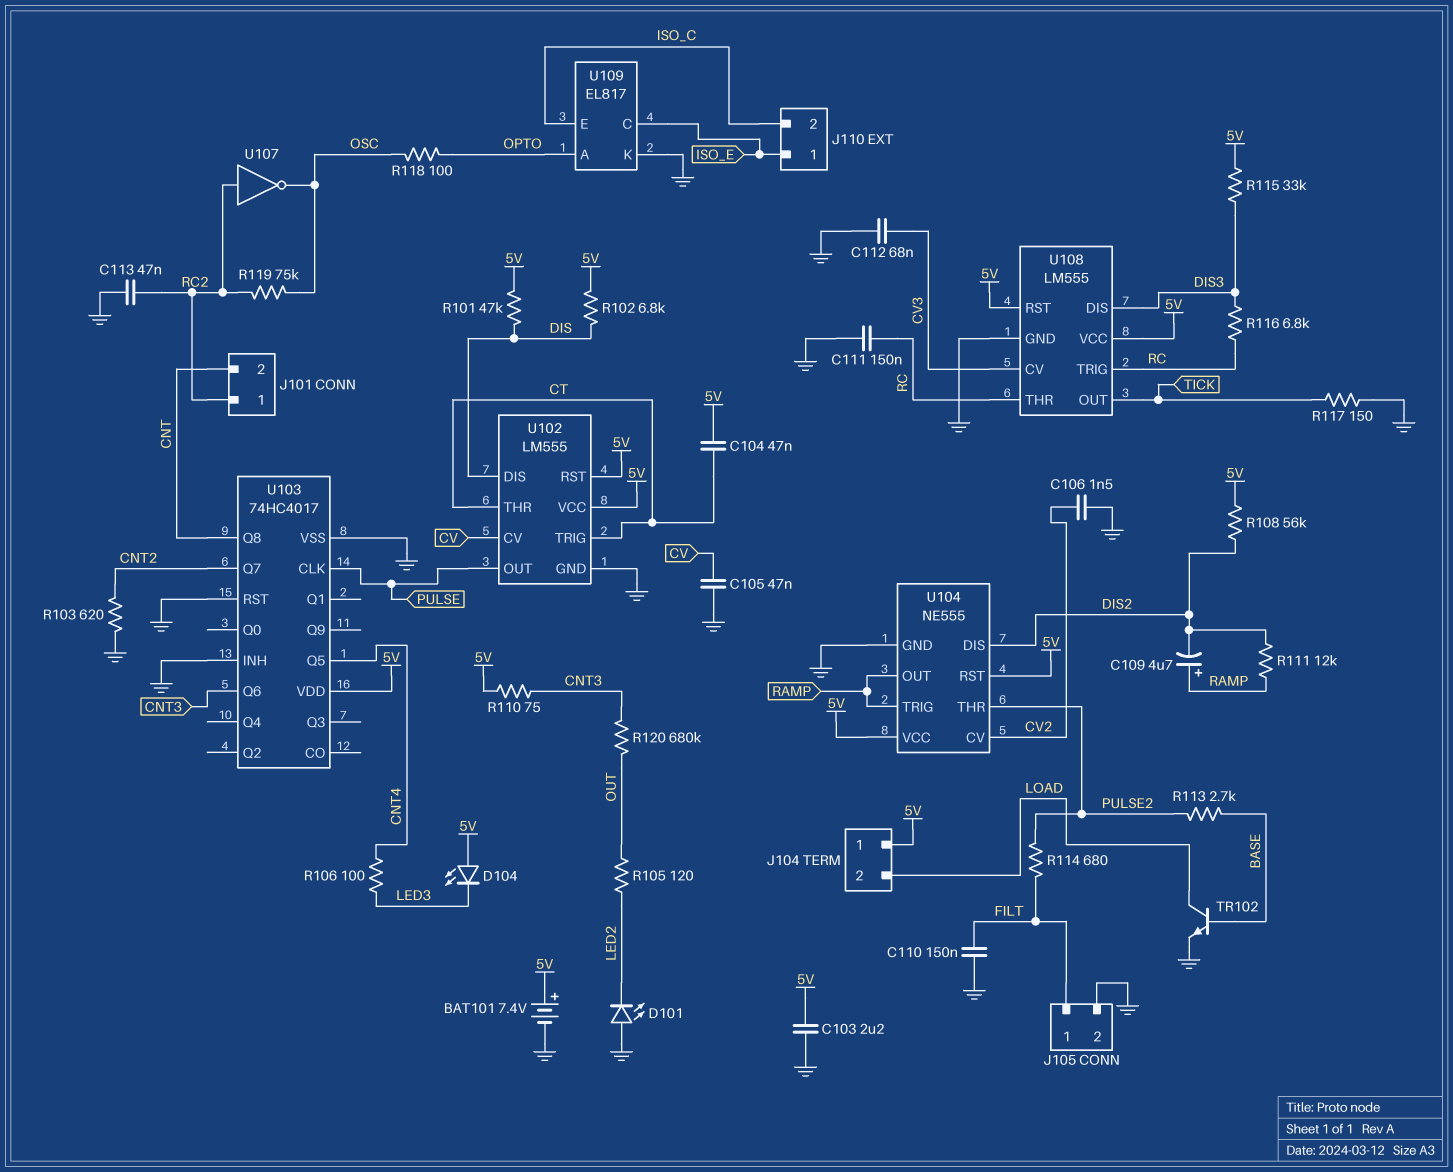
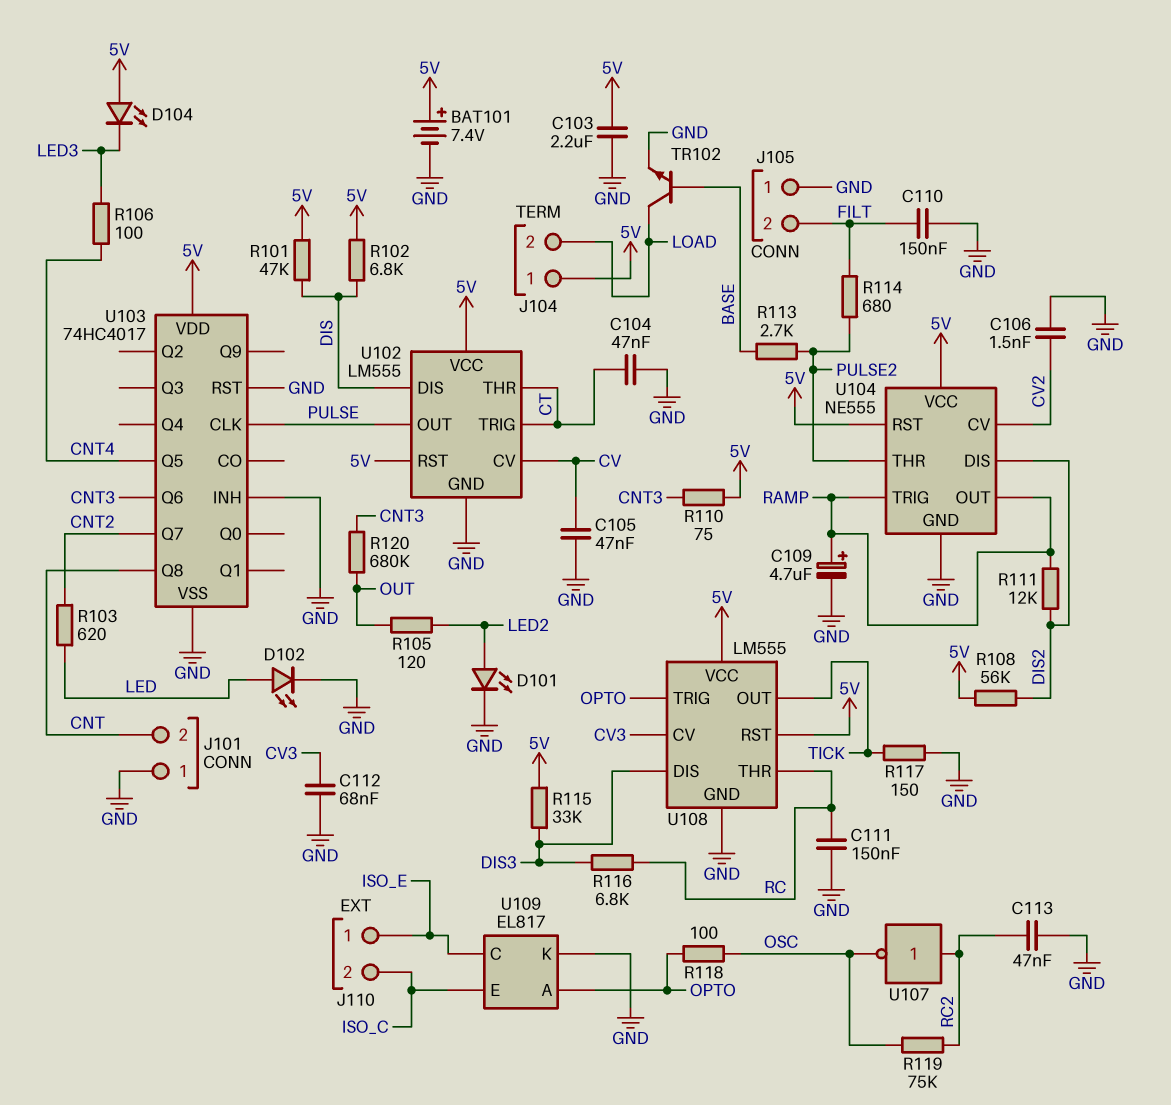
C104: 47nF (5V, CT) -> 47nF (CT, GND)
C109: 4.7uF (plus RAMP, minus DIS2) -> 4.7uF (plus RAMP, minus GND)
D101: LED (A GND, K LED2) -> LED (A LED2, K GND)
D102: none -> LED (A LED, K GND)
J101 pin 1: RC2 -> GND
J105 pin 1: FILT -> GND
J105 pin 2: GND -> FILT
R103: 620 (CNT2, GND) -> 620 (CNT2, LED)
U108 pin TRIG: RC -> OPTO

